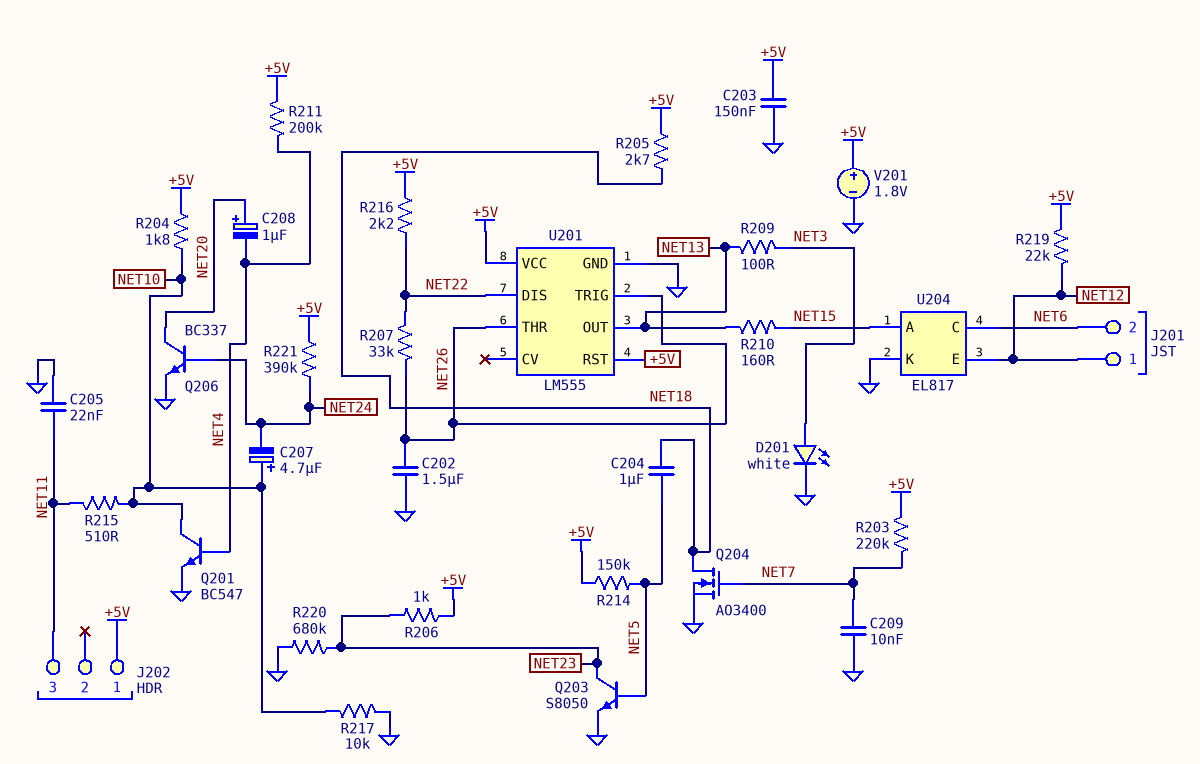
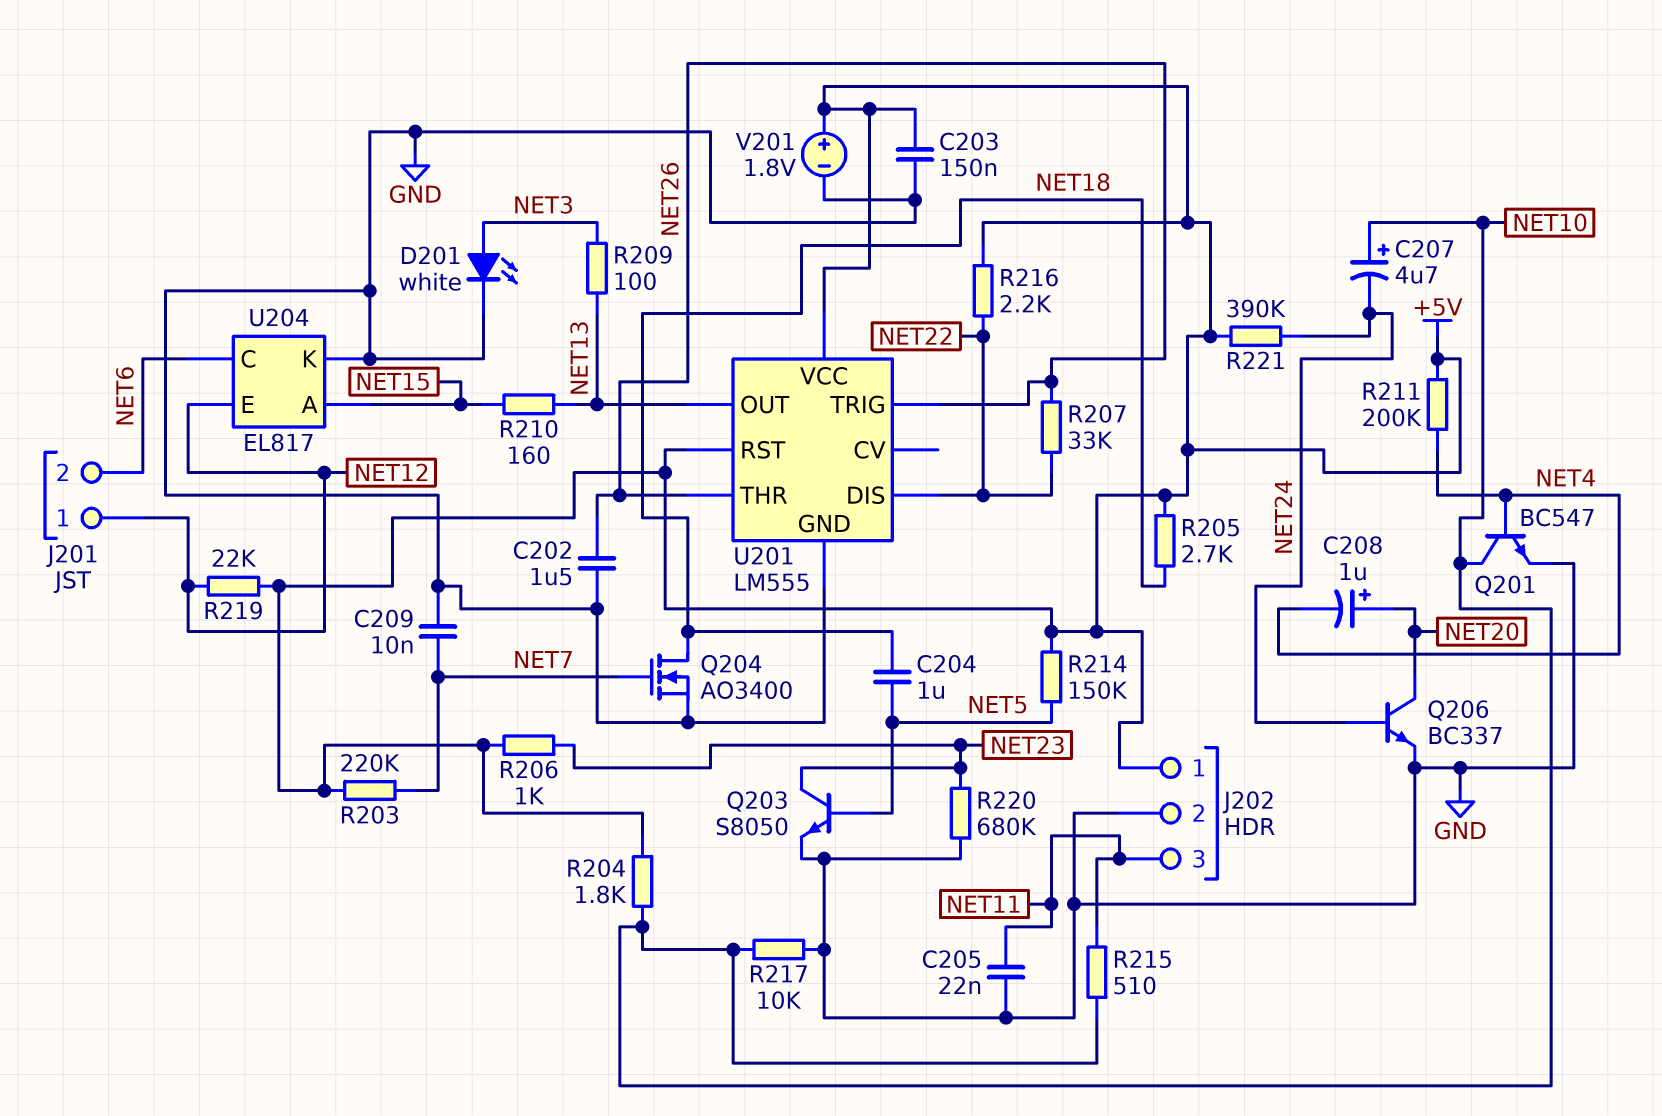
J202 pin 2: none -> GND

